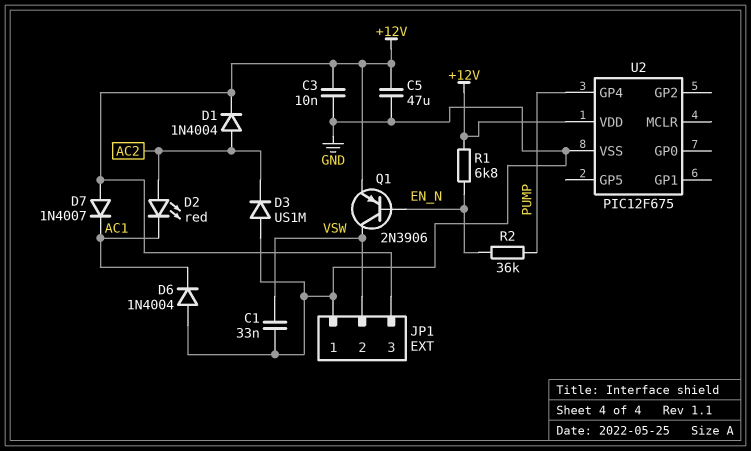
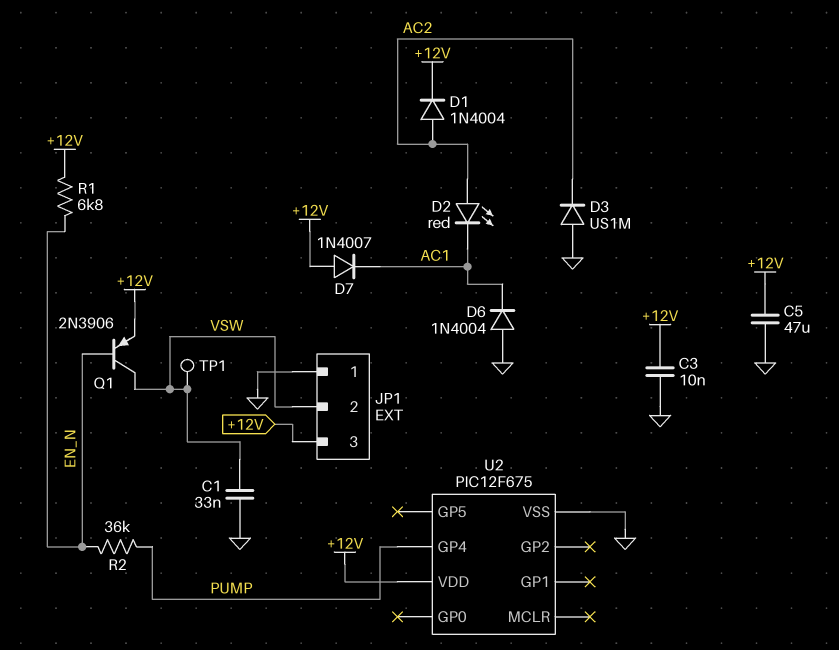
TP1: none -> test point (VSW)

